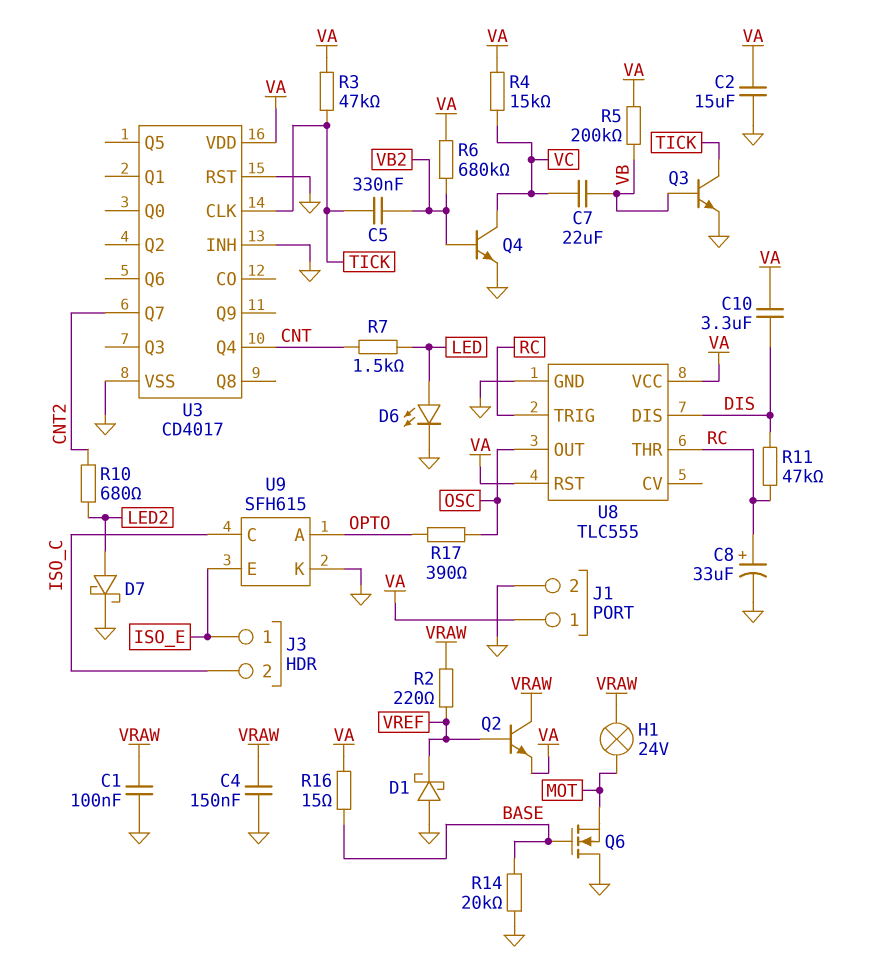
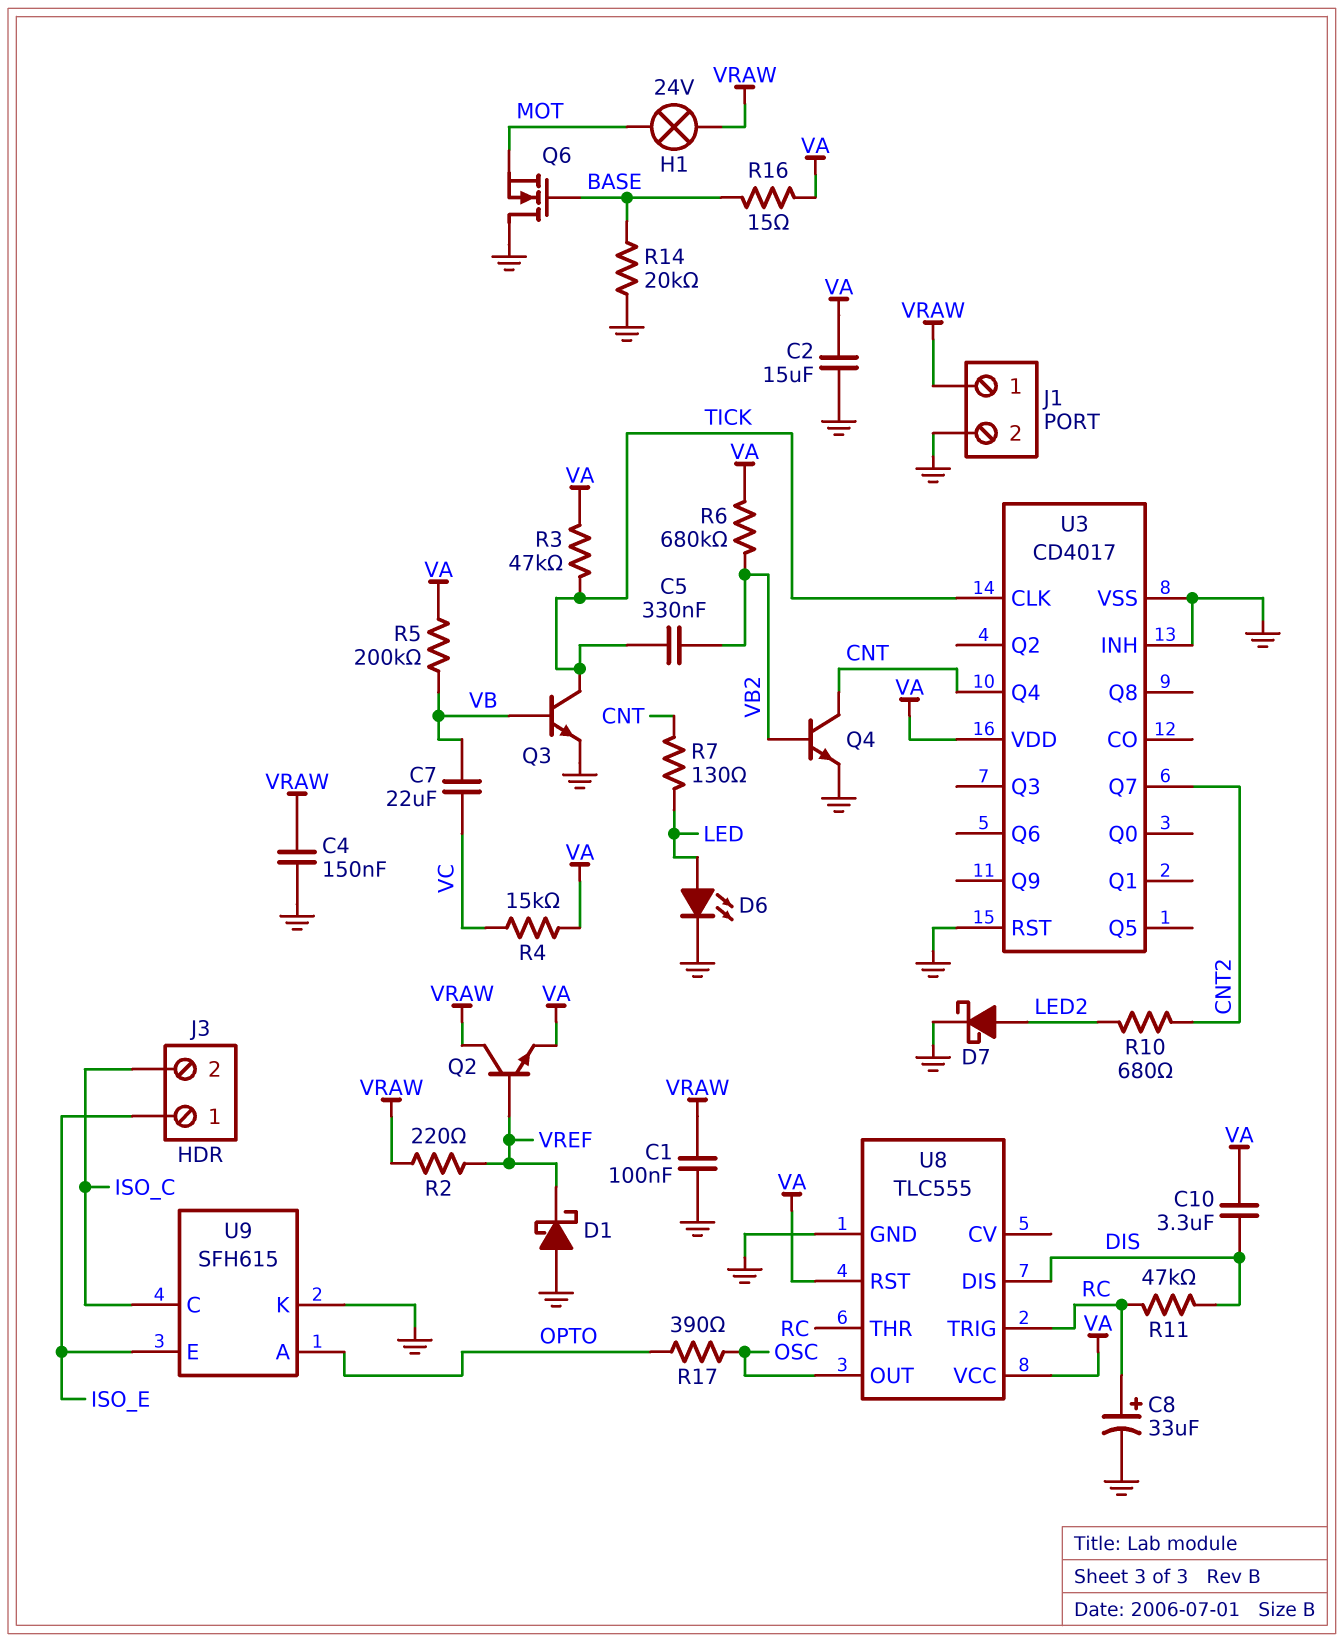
J1 pin 1: VA -> VRAW
Q4: NPN (B VB2, C VC, E GND) -> NPN (B VB2, C CNT, E GND)
R7: 1.5k (CNT, LED) -> 130 (CNT, LED)

